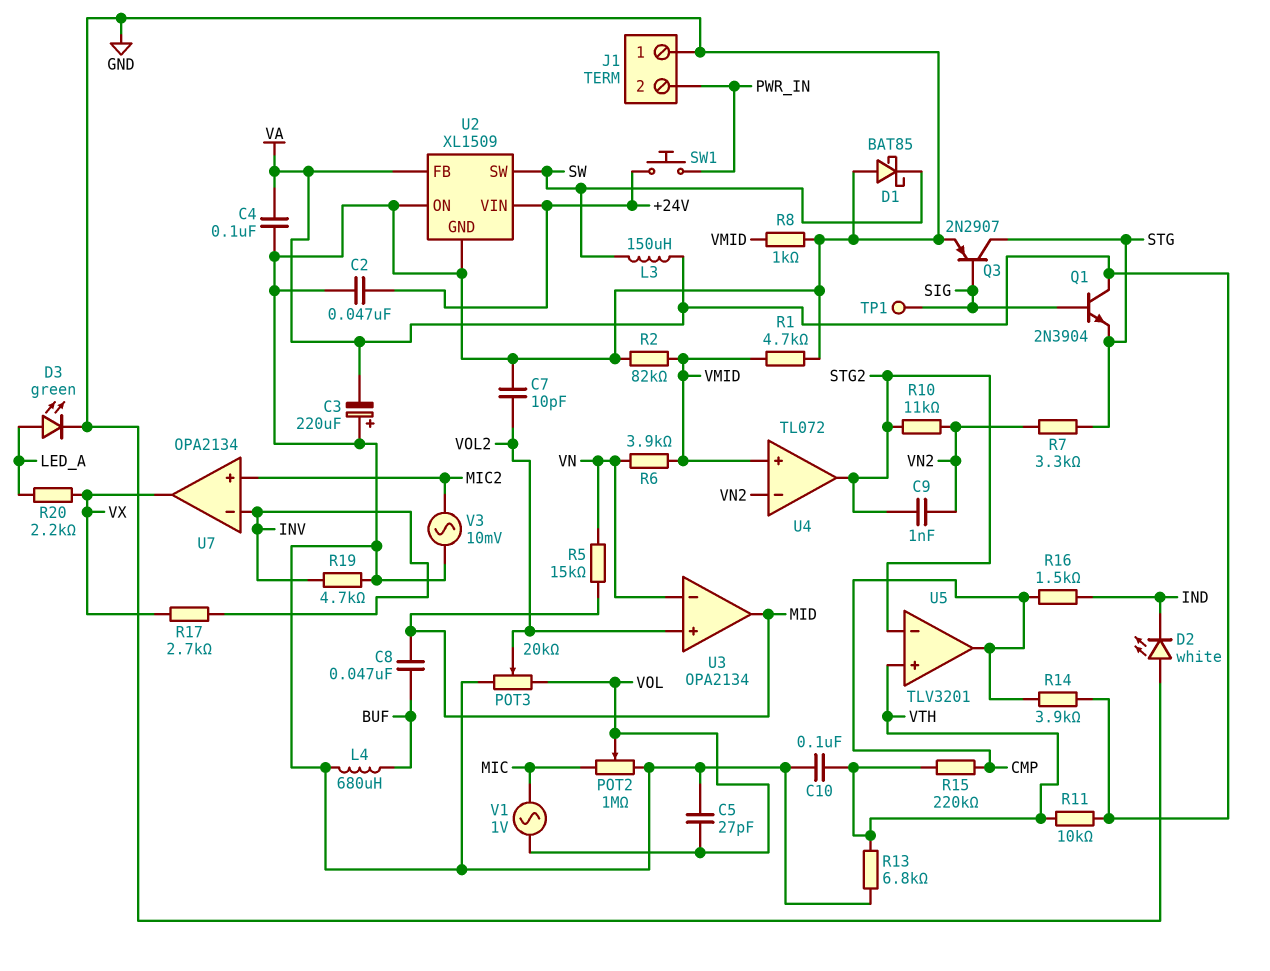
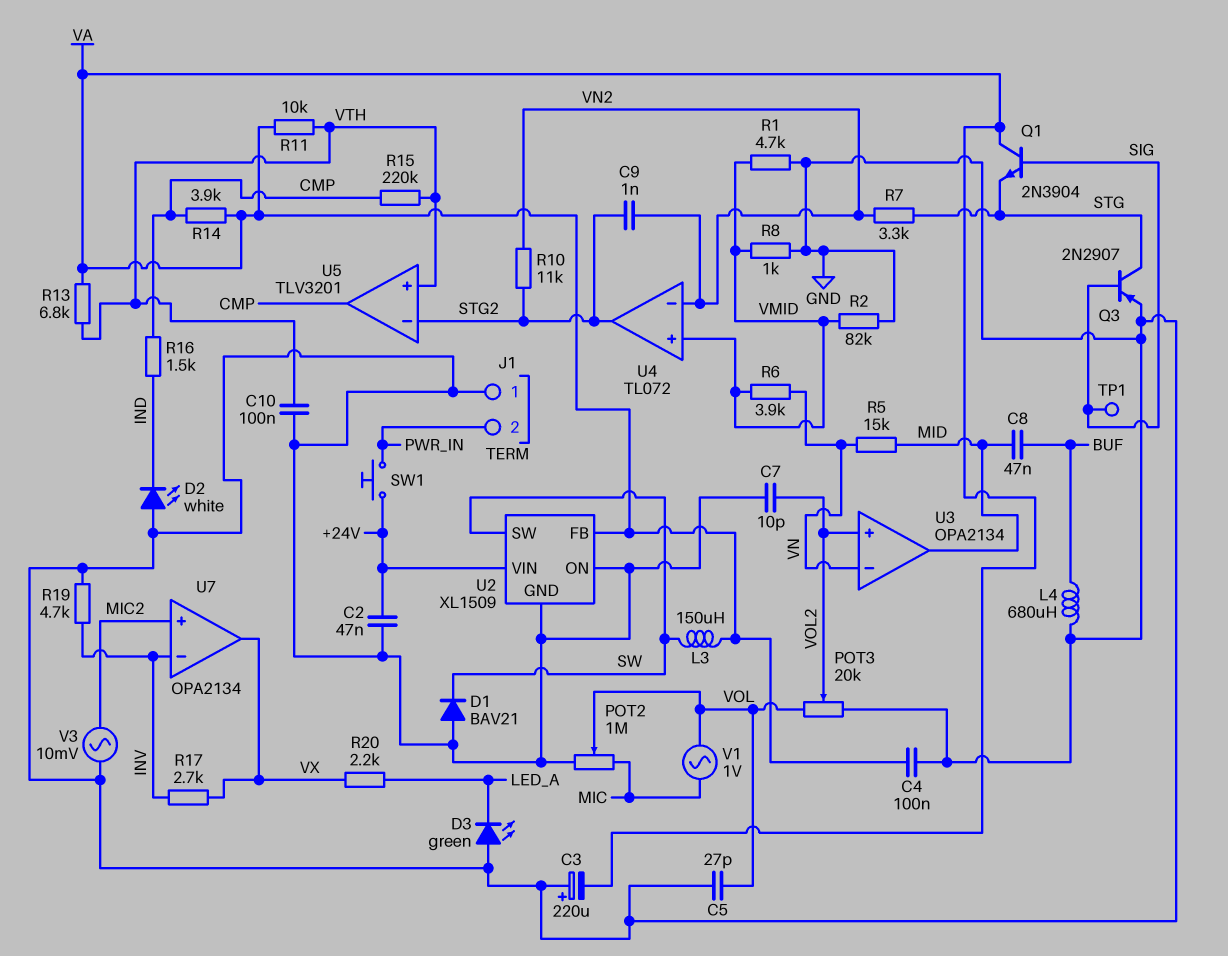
D1: schottky BAT85 (A GND, K SW) -> diode BAV21 (A GND, K SW)
D3: LED green (A LED_A, K GND) -> LED green (A GND, K LED_A)
R13: 6.8k (GND, VTH) -> 6.8k (VA, VTH)

